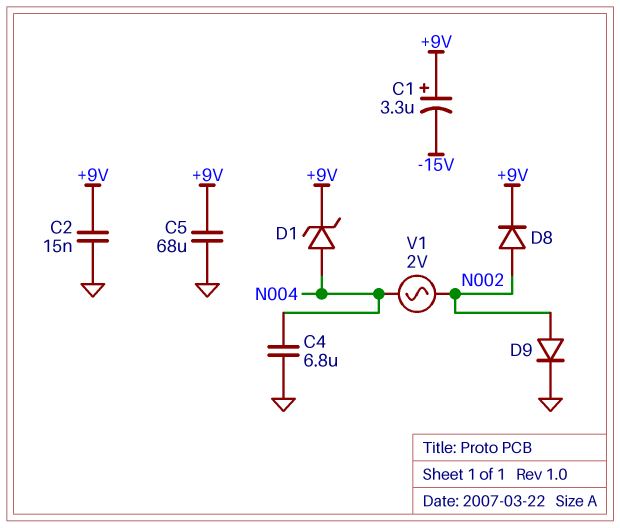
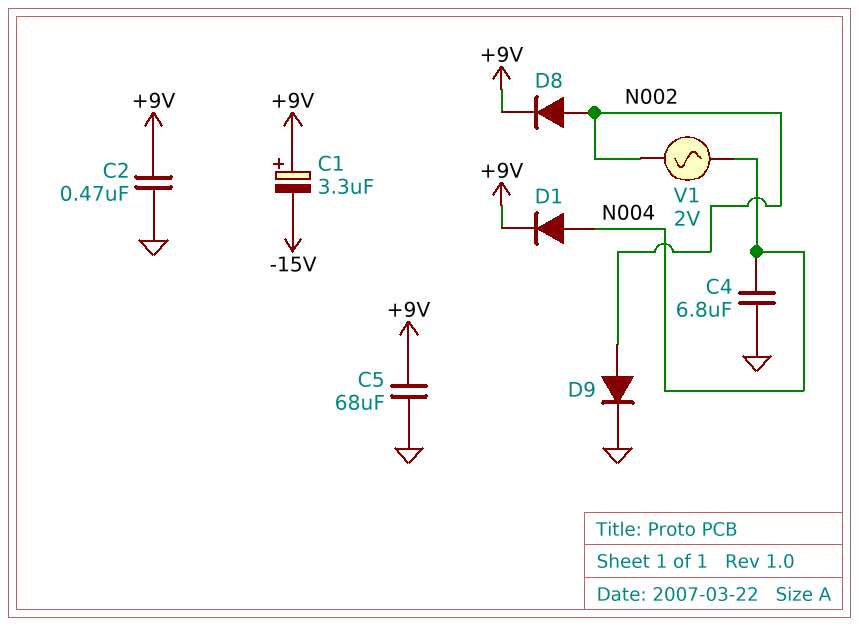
C2: 15nF (+9V, GND) -> 470nF (+9V, GND)
D1: zener (A N004, K +9V) -> diode (A N004, K +9V)

